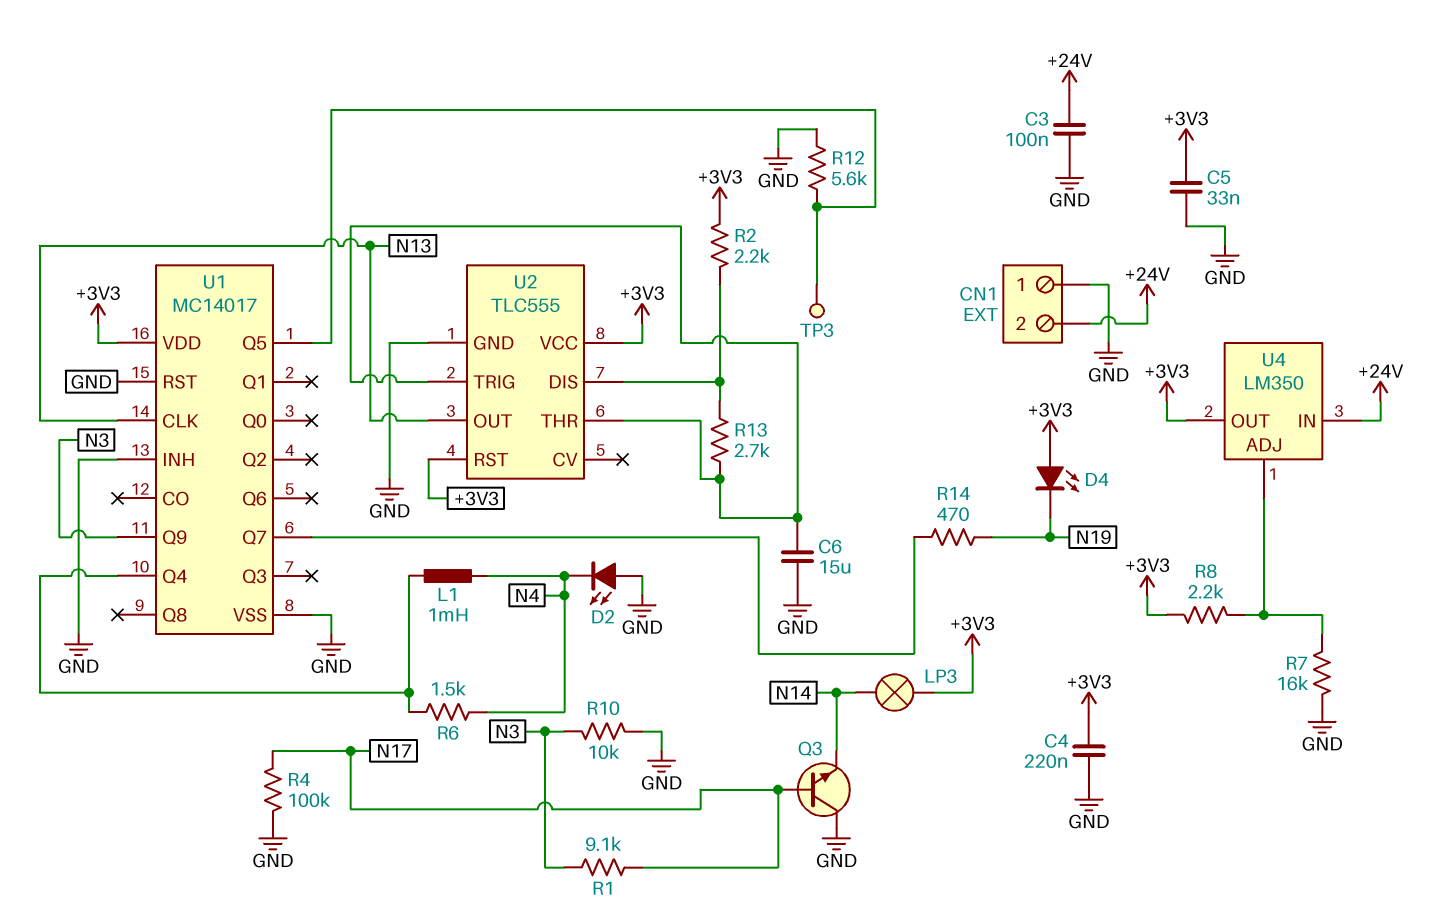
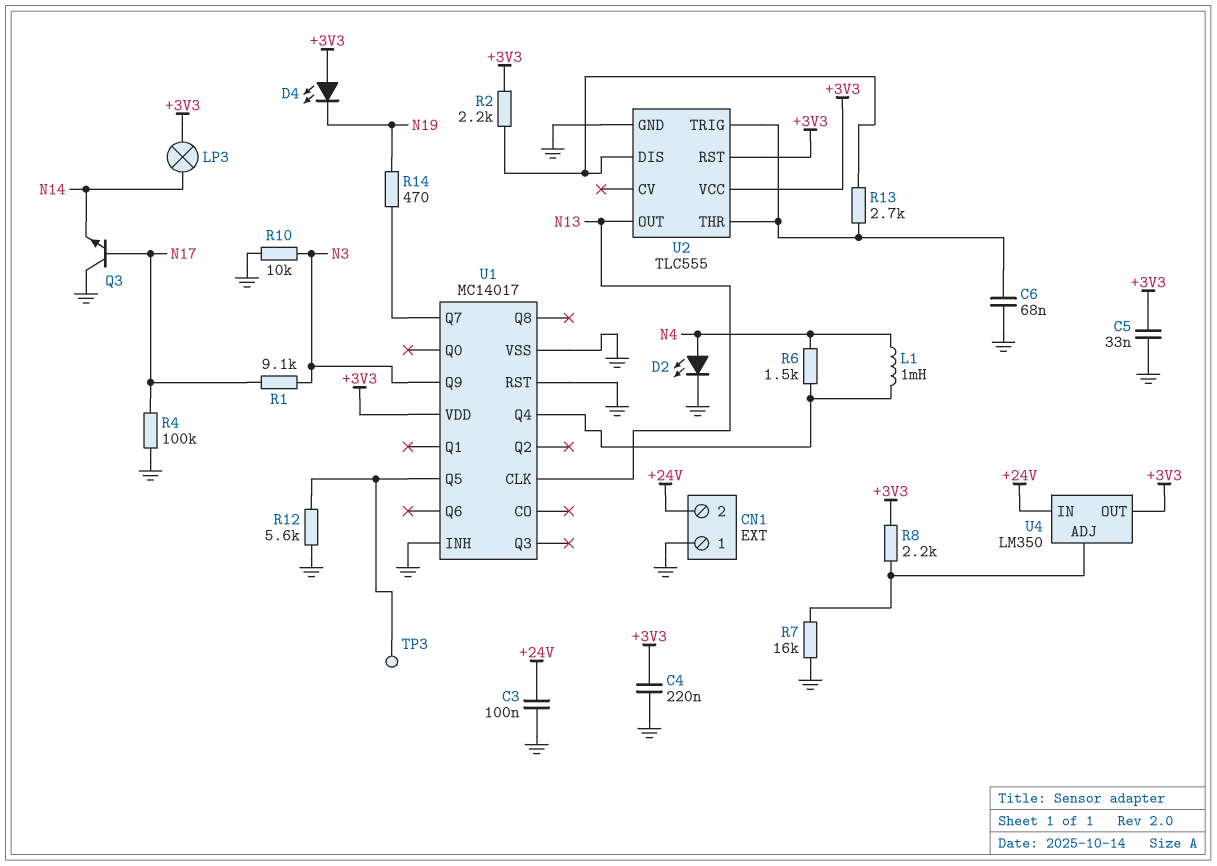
C6: 15uF (GND, U2/THR) -> 68nF (GND, U2/THR)
D2: LED (A GND, K N4) -> LED (A N4, K GND)

